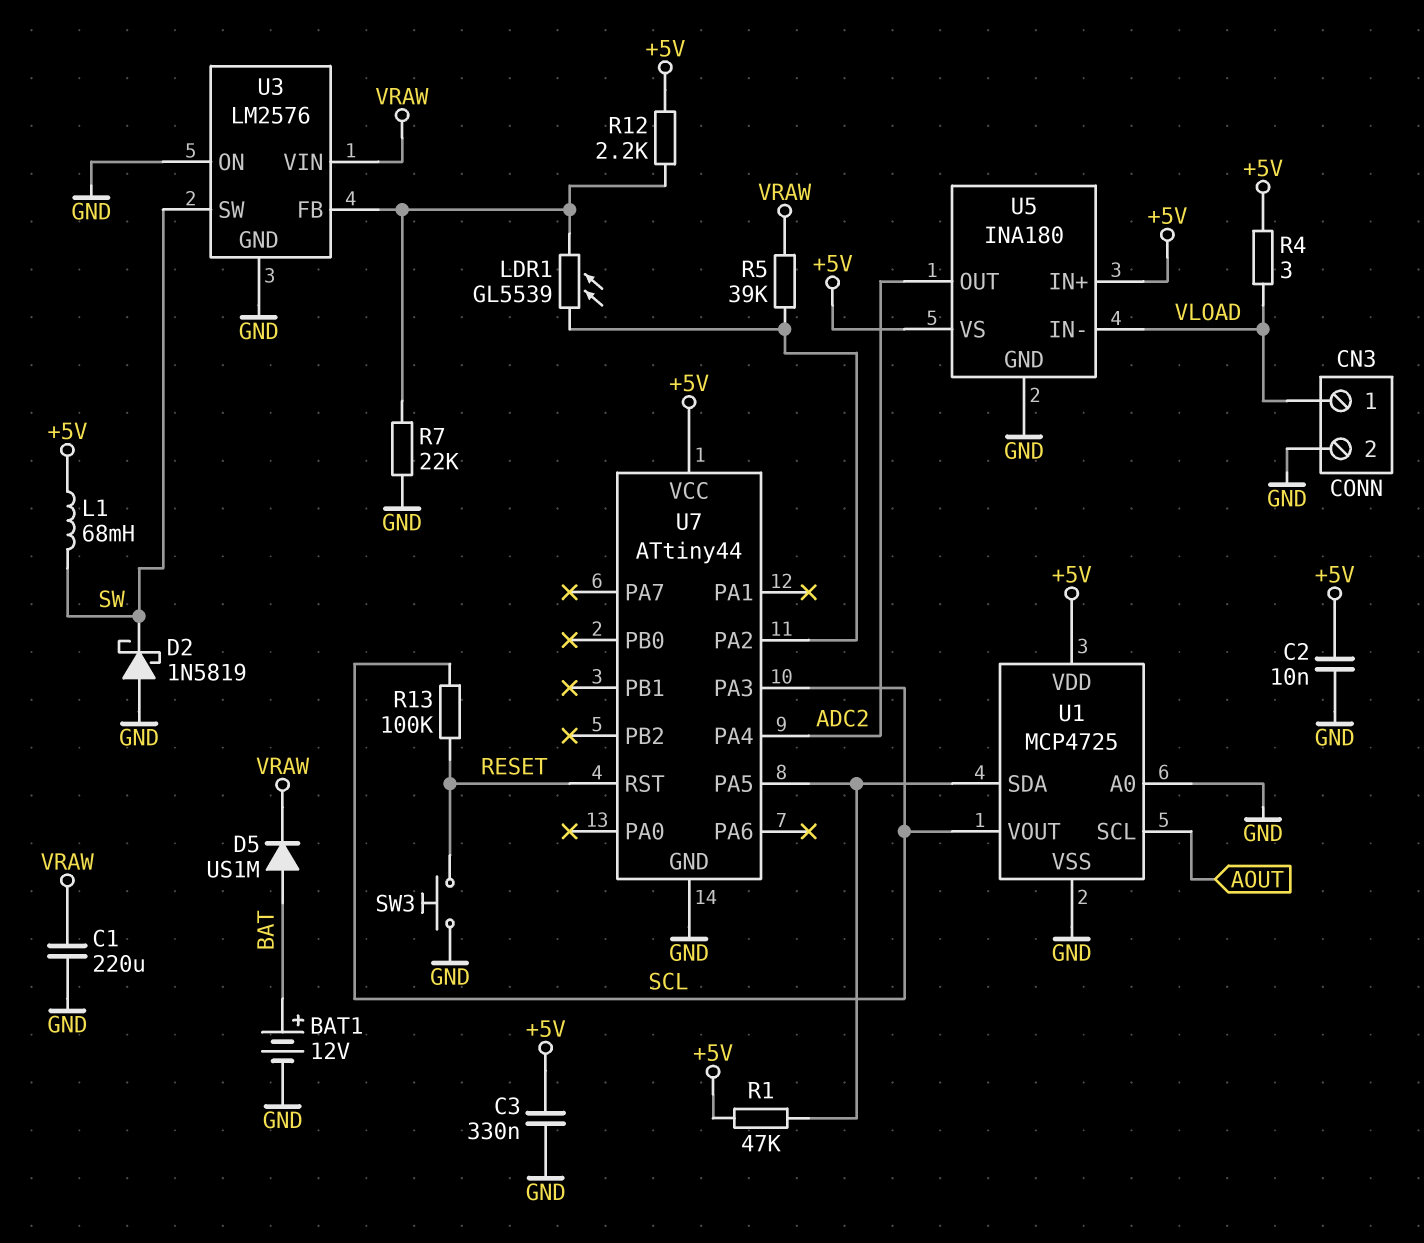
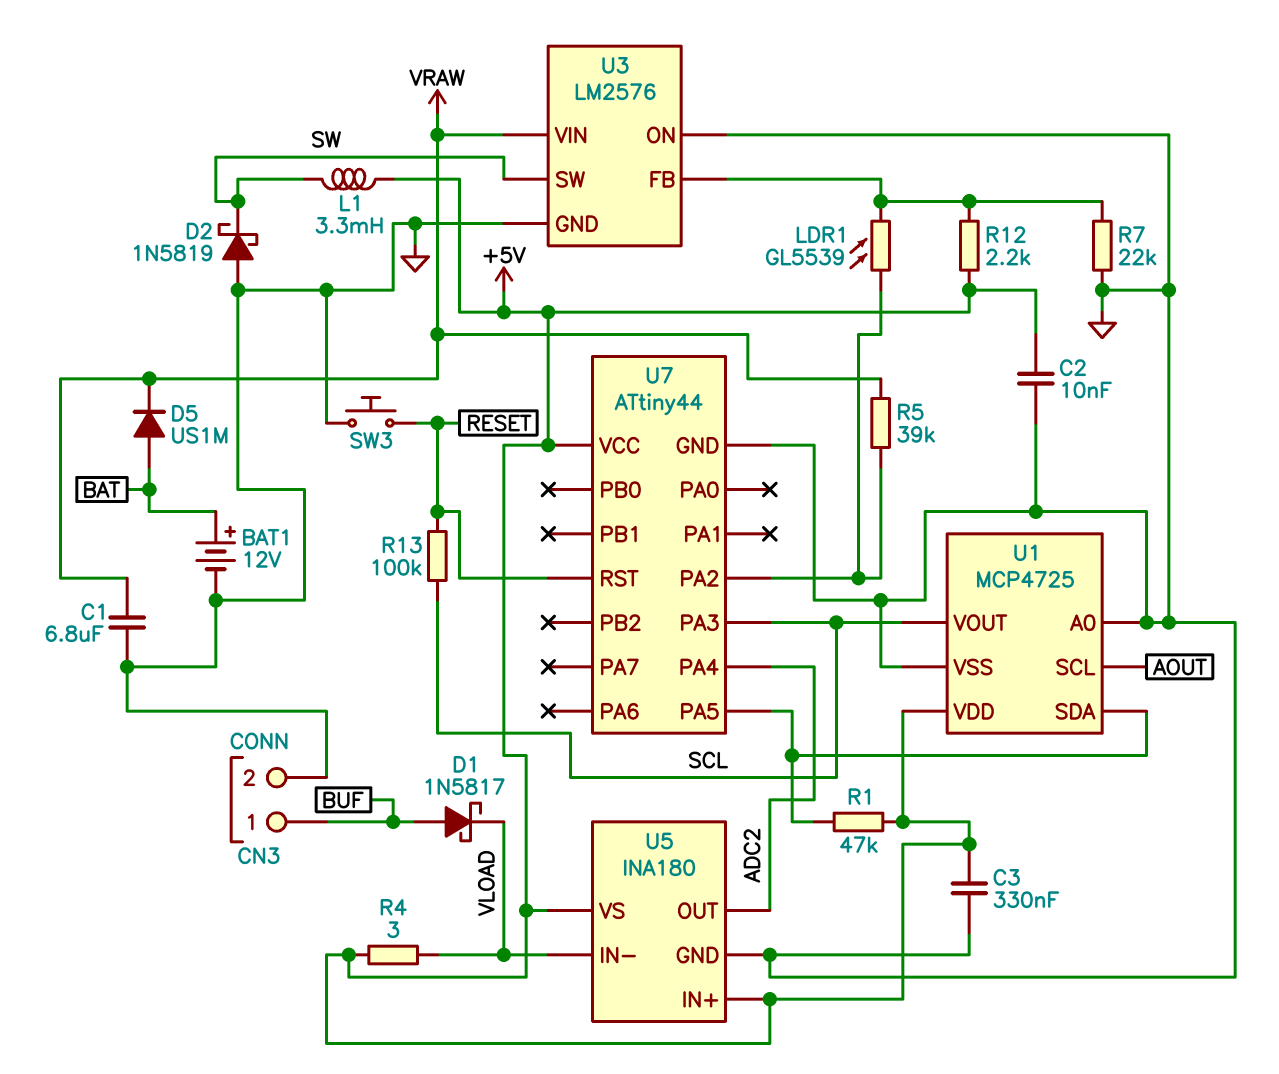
C1: 220uF (GND, VRAW) -> 6.8uF (GND, VRAW)
CN3 pin 1: VLOAD -> BUF
D1: none -> schottky 1N5817 (A BUF, K VLOAD)
L1: 68mH (+5V, SW) -> 3.3mH (+5V, SW)

